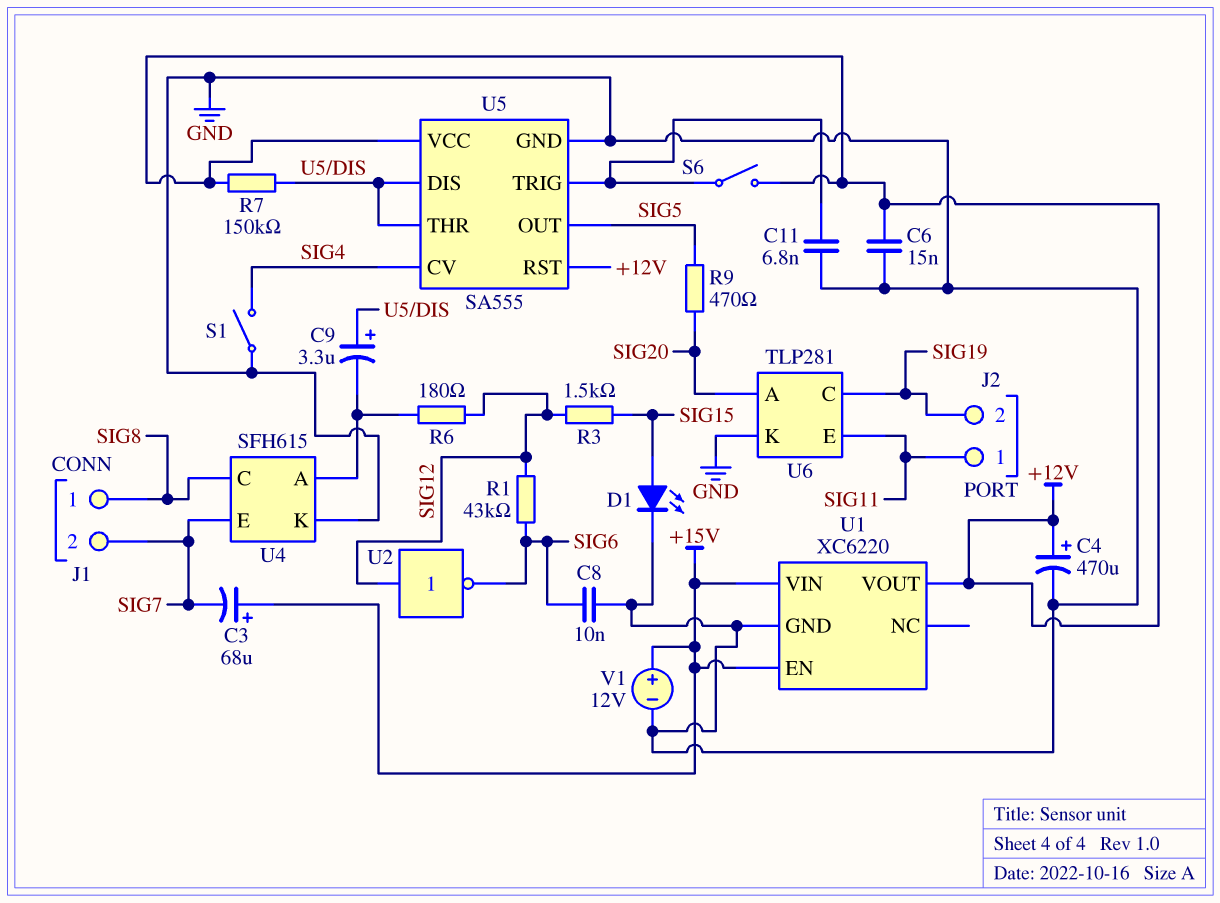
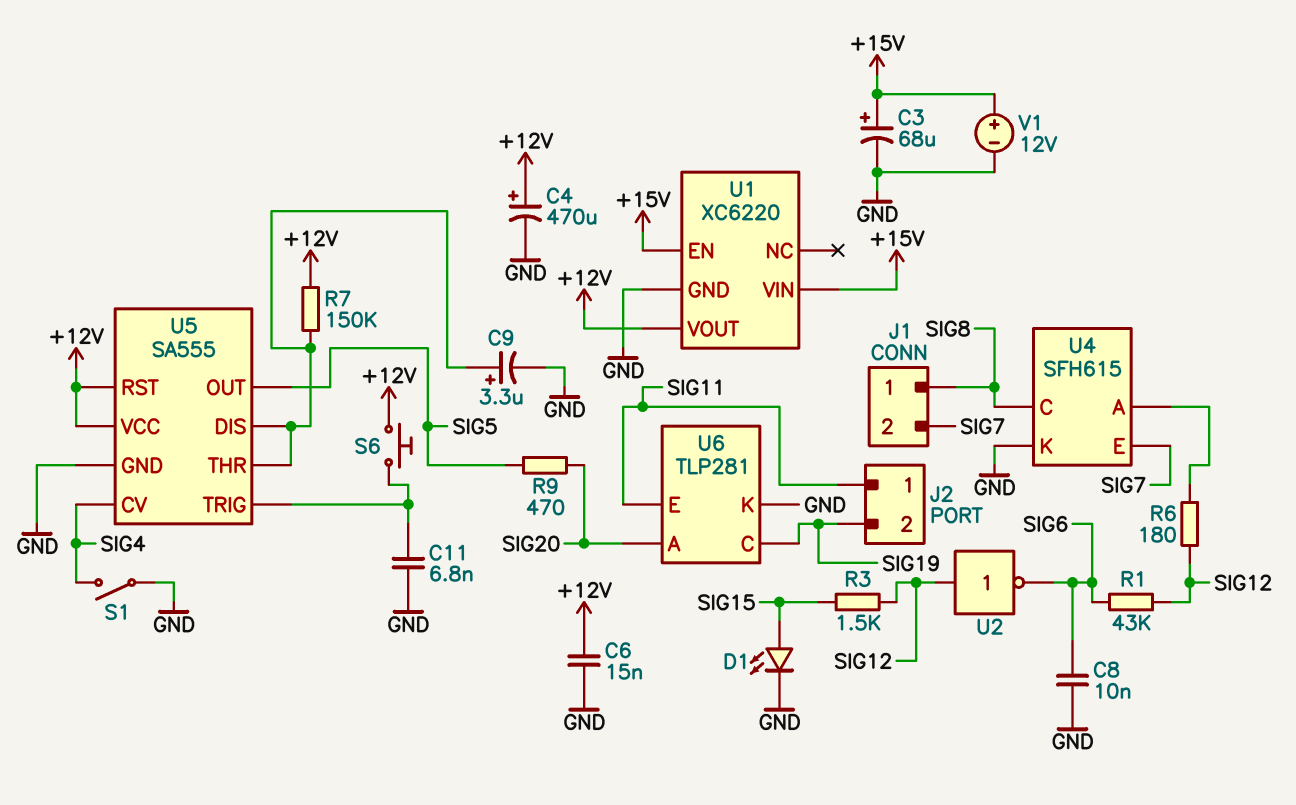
C3: 68uF (plus +15V, minus SIG7) -> 68uF (plus +15V, minus GND)
C9: 3.3uF (plus U5/DIS, minus U4/A) -> 3.3uF (plus U5/DIS, minus GND)
S6: switch (+12V, U5/TRIG) -> button (+12V, U5/TRIG)

